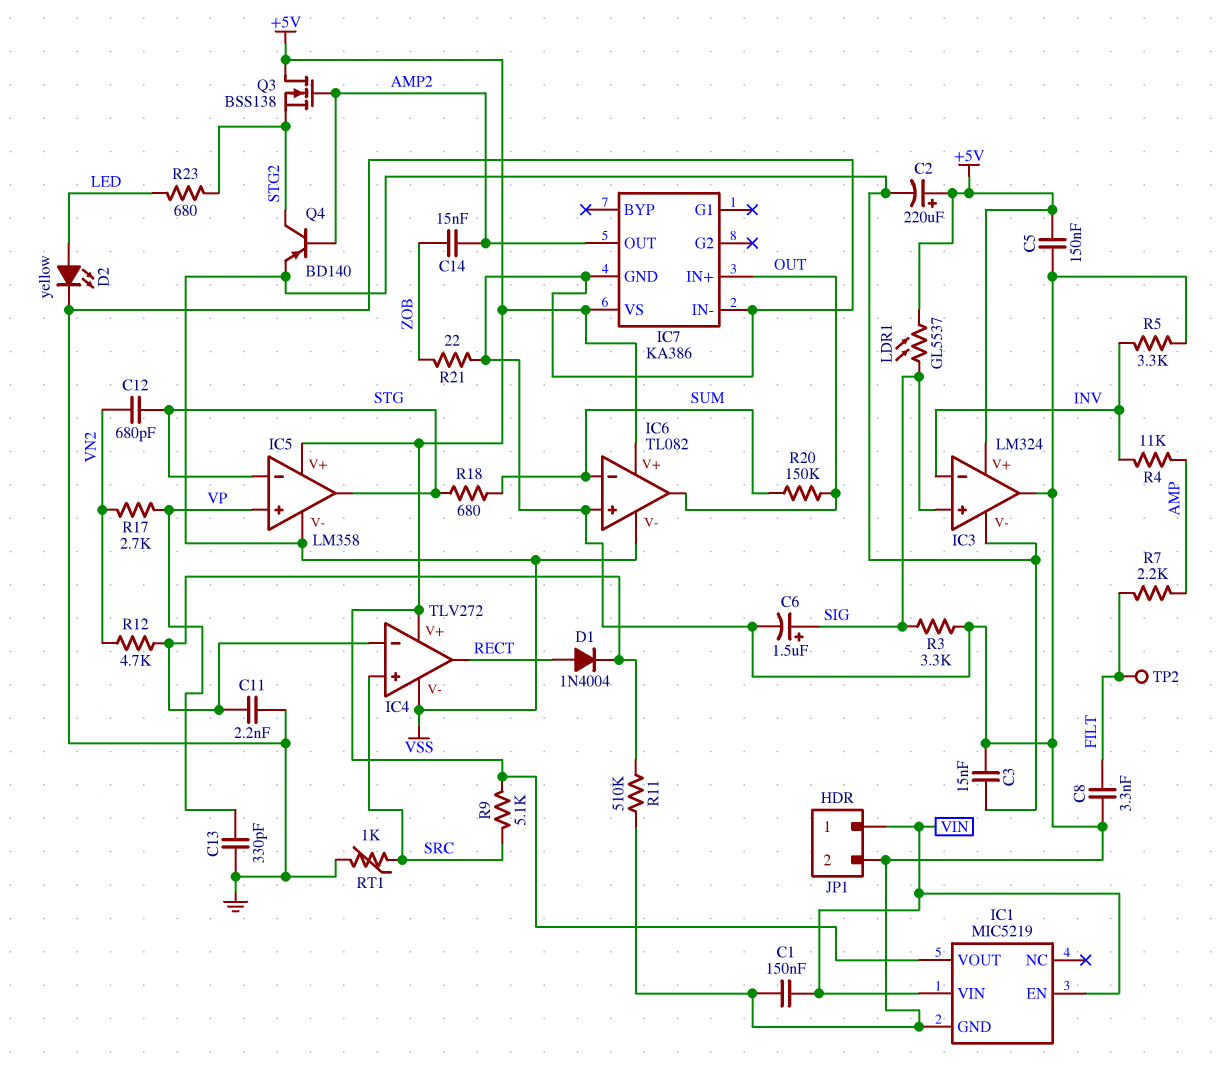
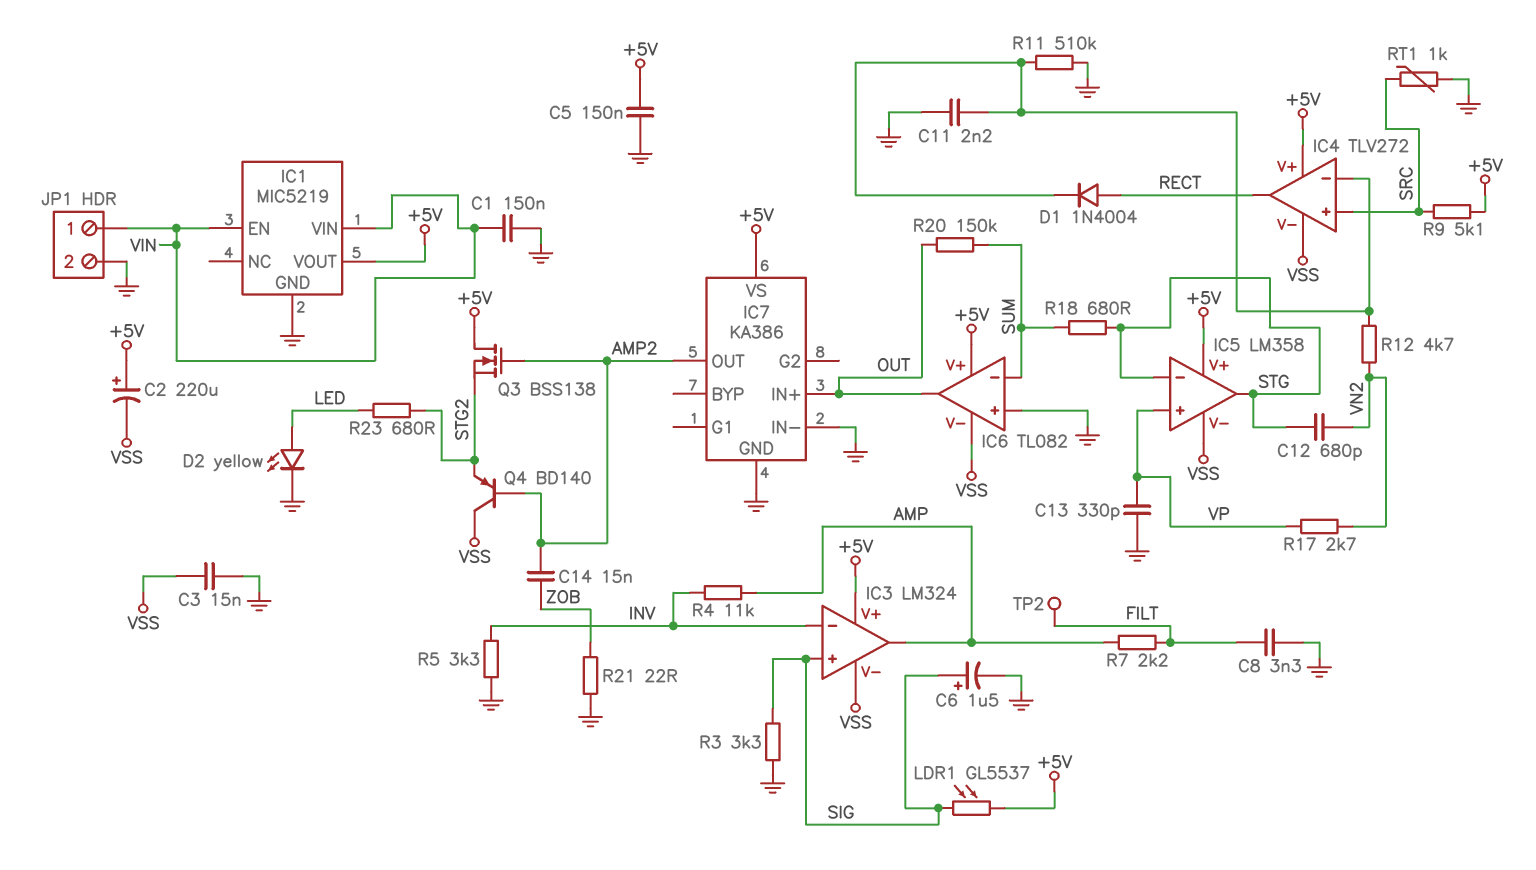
IC3 pin out: GND -> AMP
Q4: PNP BD140 (B AMP2, C STG2, E VSS) -> PNP BD140 (B AMP2, C VSS, E STG2)

